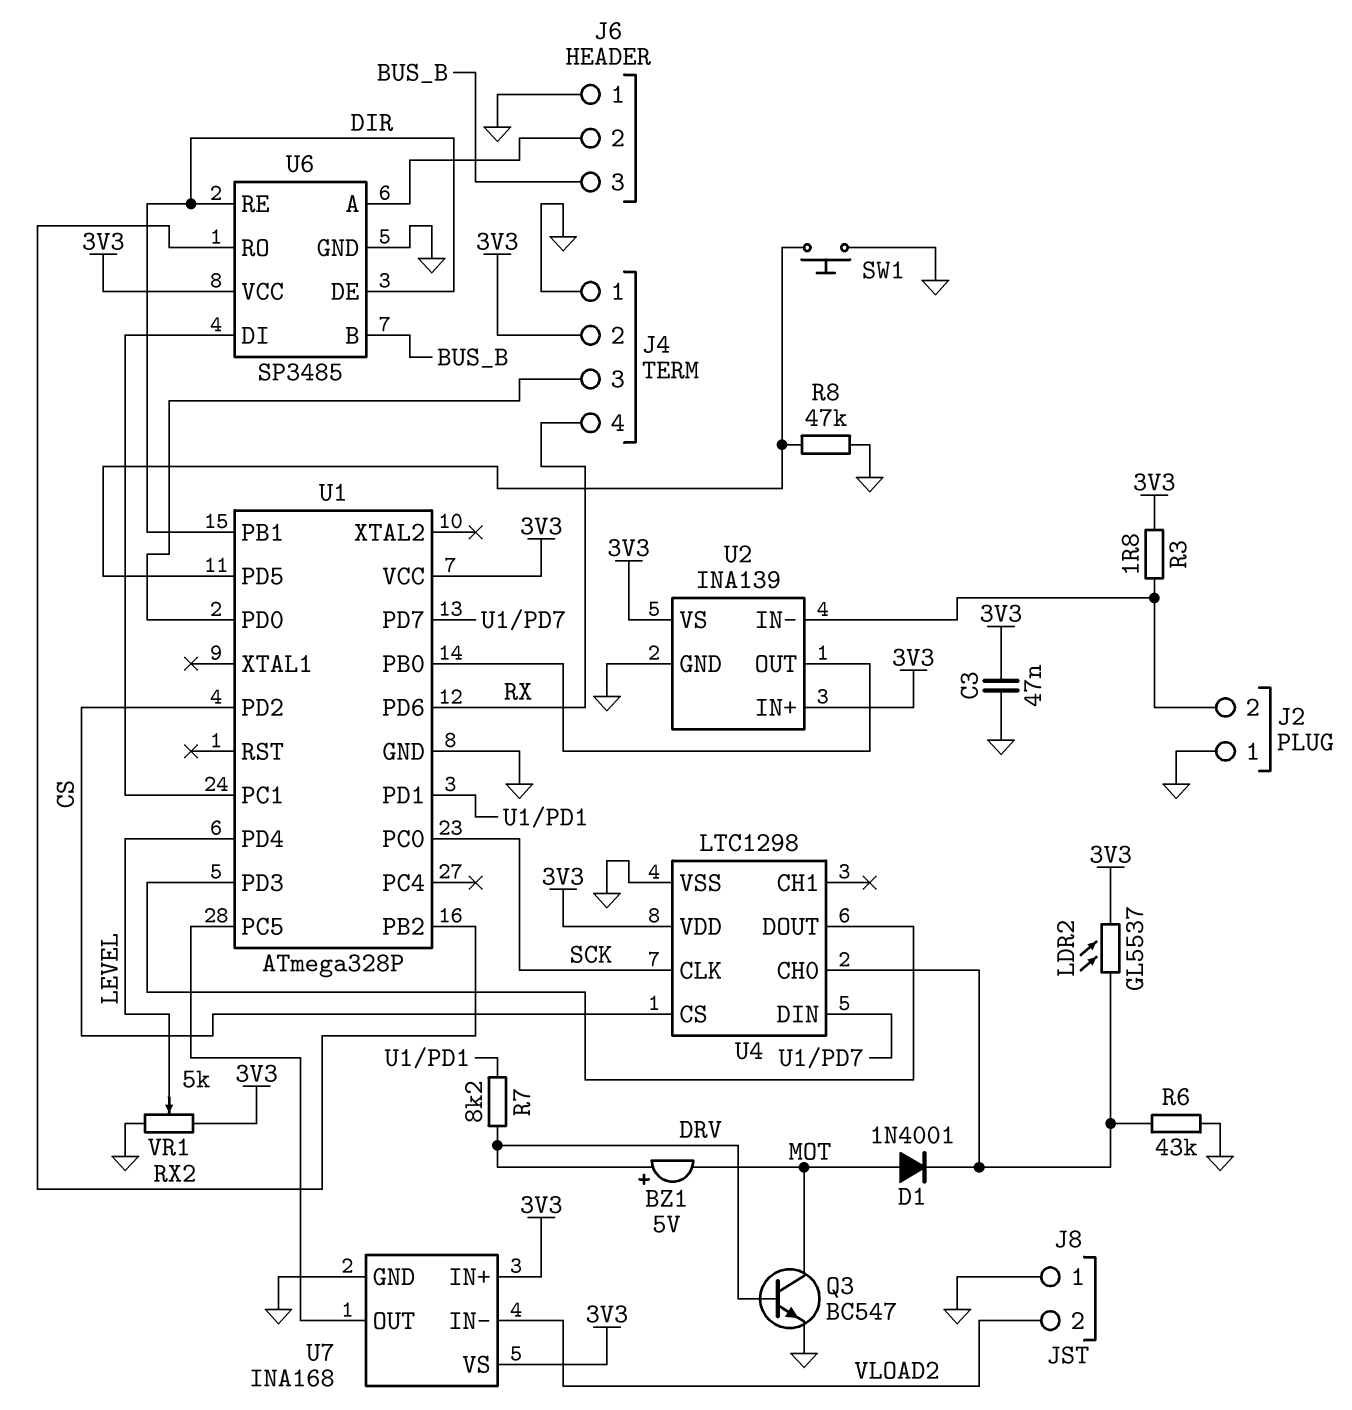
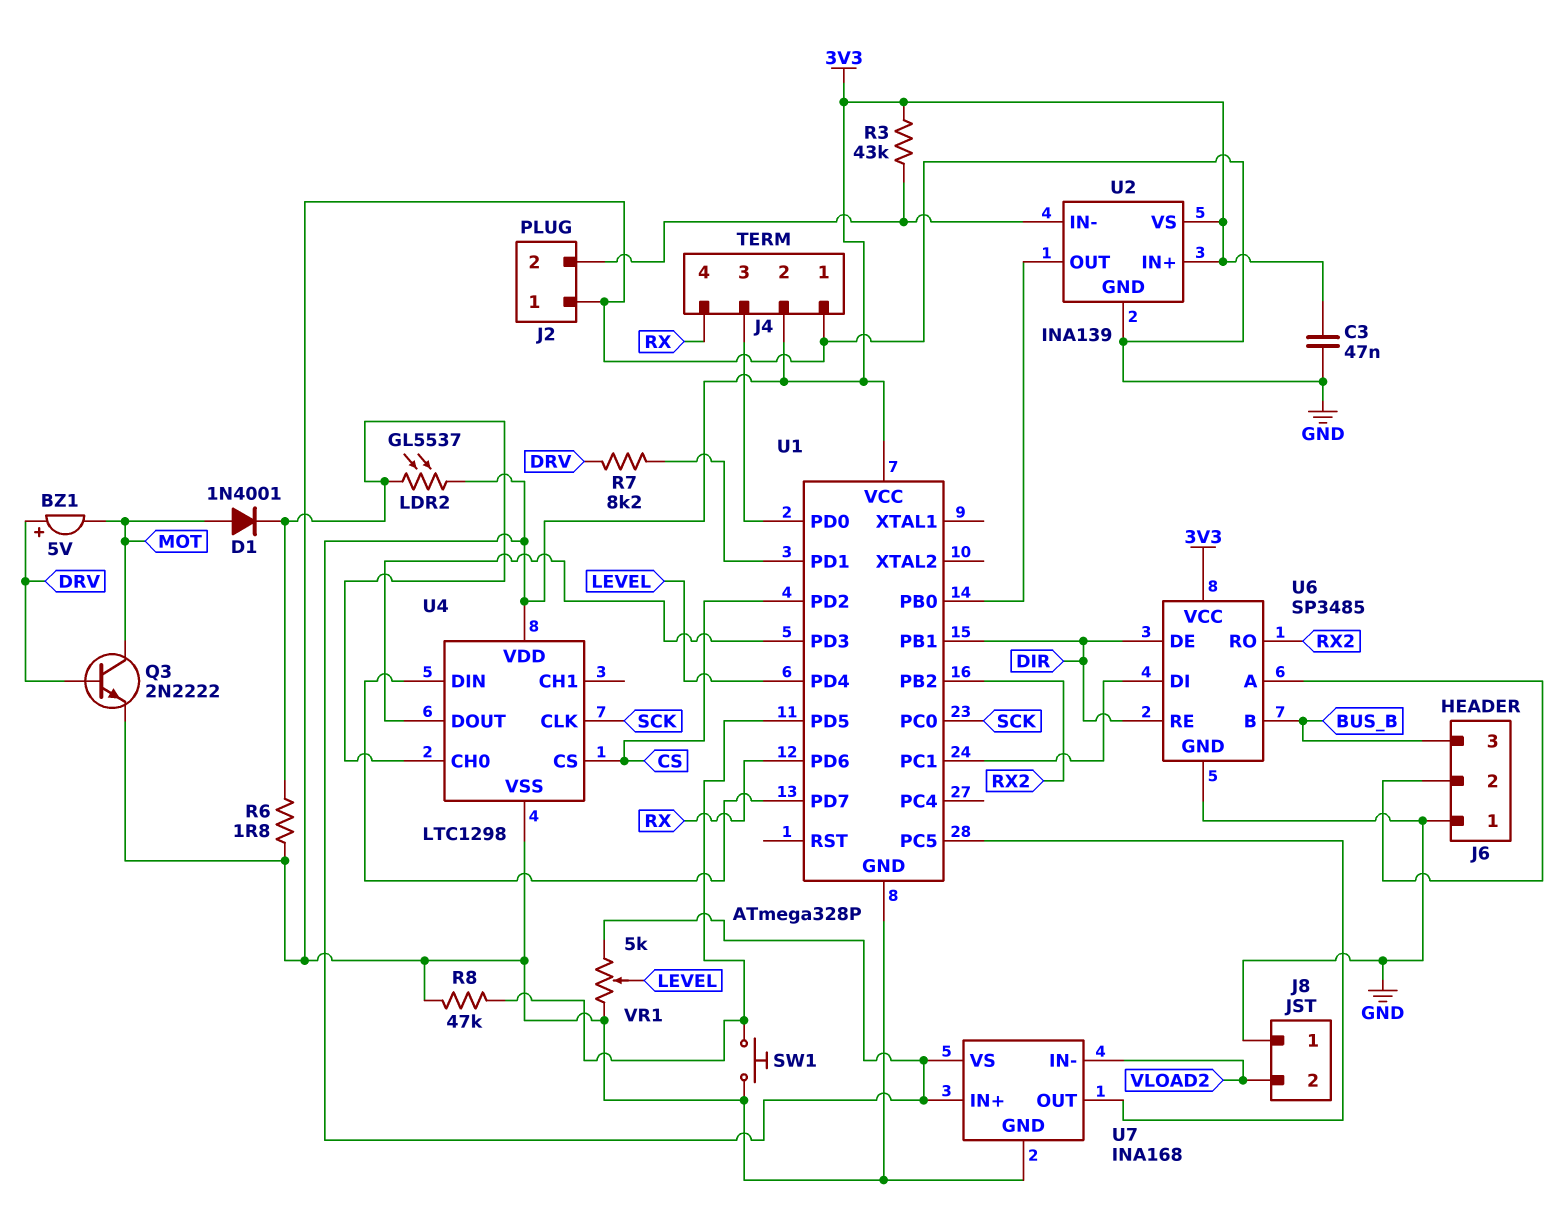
Q3: NPN BC547 (B DRV, C MOT, E GND) -> NPN 2N2222 (B DRV, C MOT, E GND)
R3: 1.8 (3V3, J2/2) -> 43k (3V3, J2/2)
R6: 43k (GND, U4/CH0) -> 1.8 (GND, U4/CH0)

